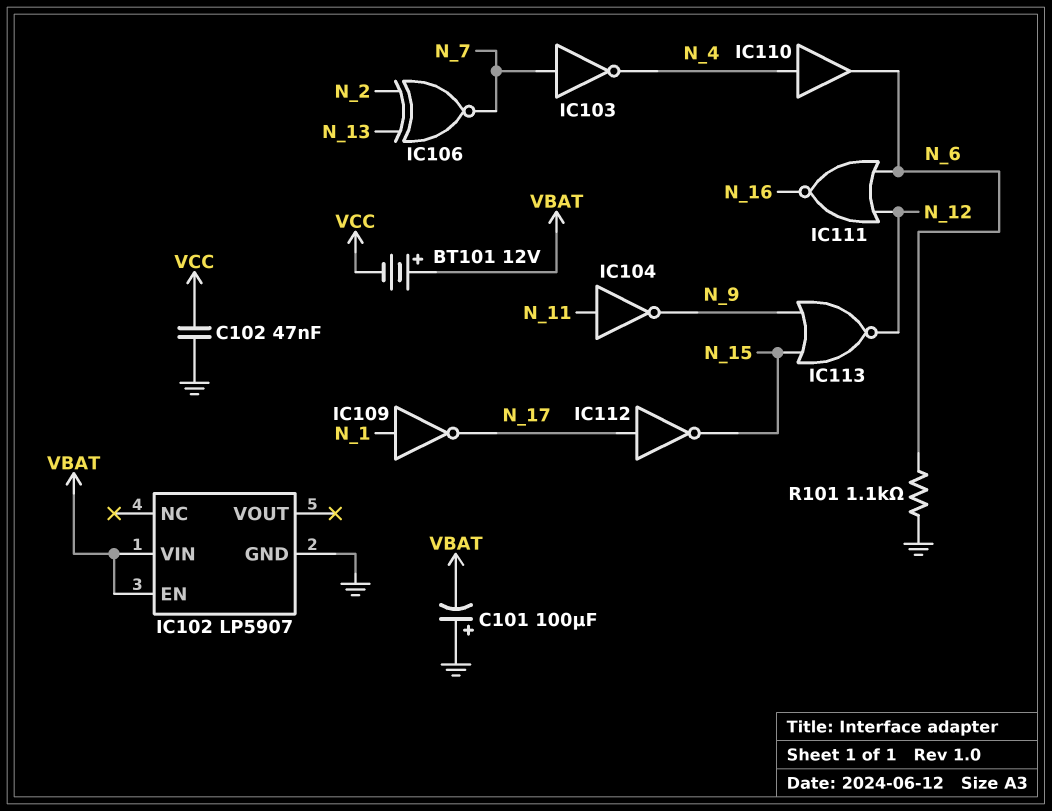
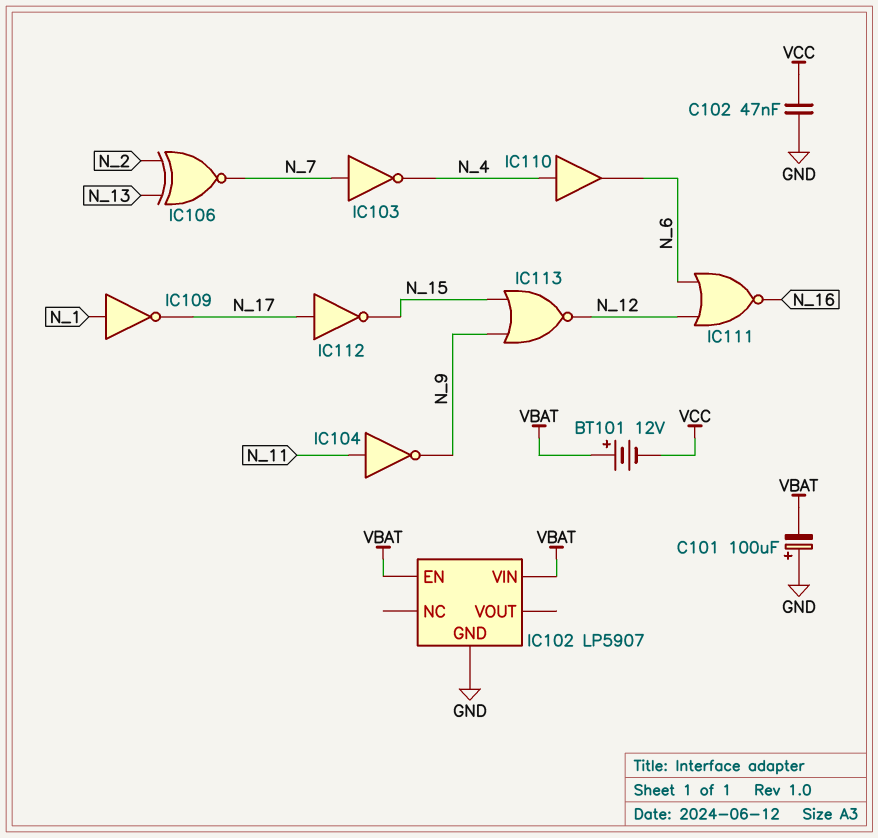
R101: 1.1k (GND, N_6) -> none

